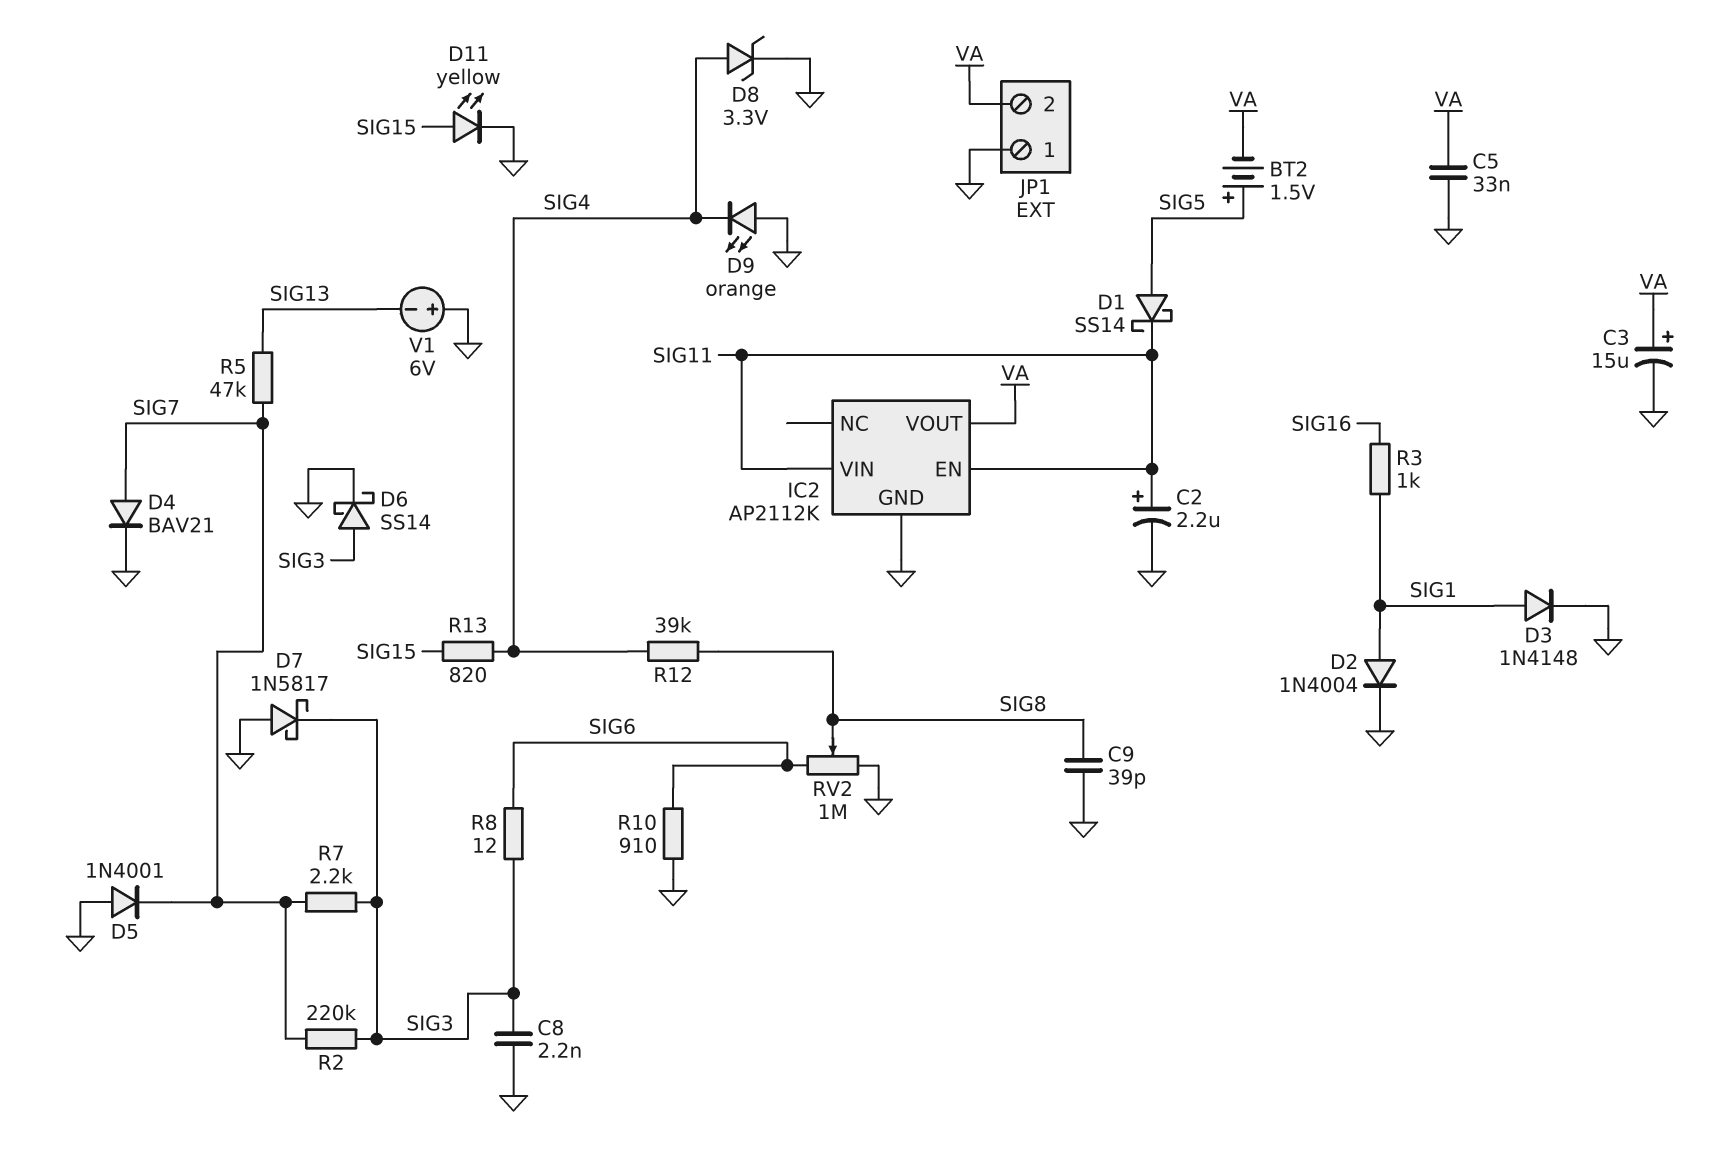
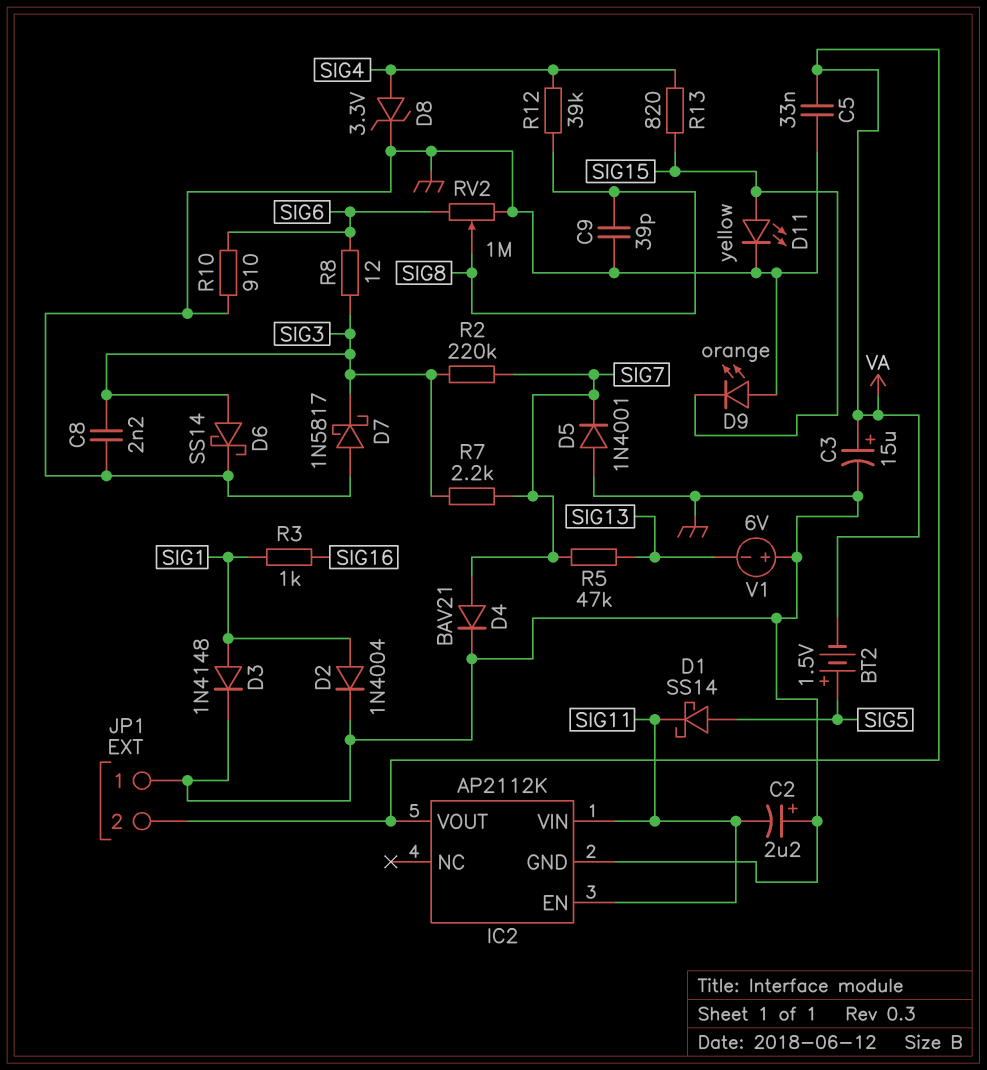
C2: 2.2uF (plus SIG11, minus GND) -> 2.2uF (plus GND, minus SIG11)
D9: LED orange (A GND, K SIG4) -> LED orange (A GND, K SIG15)

